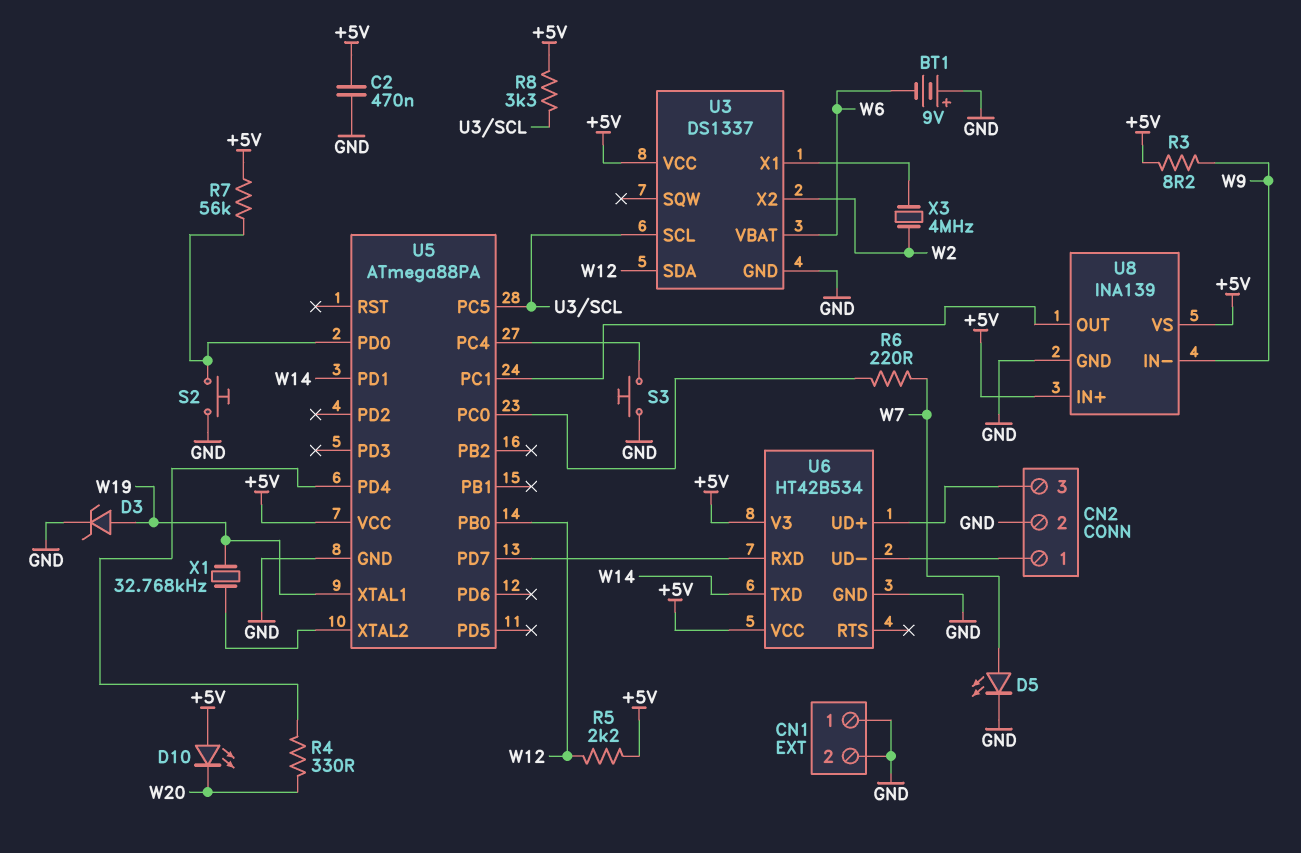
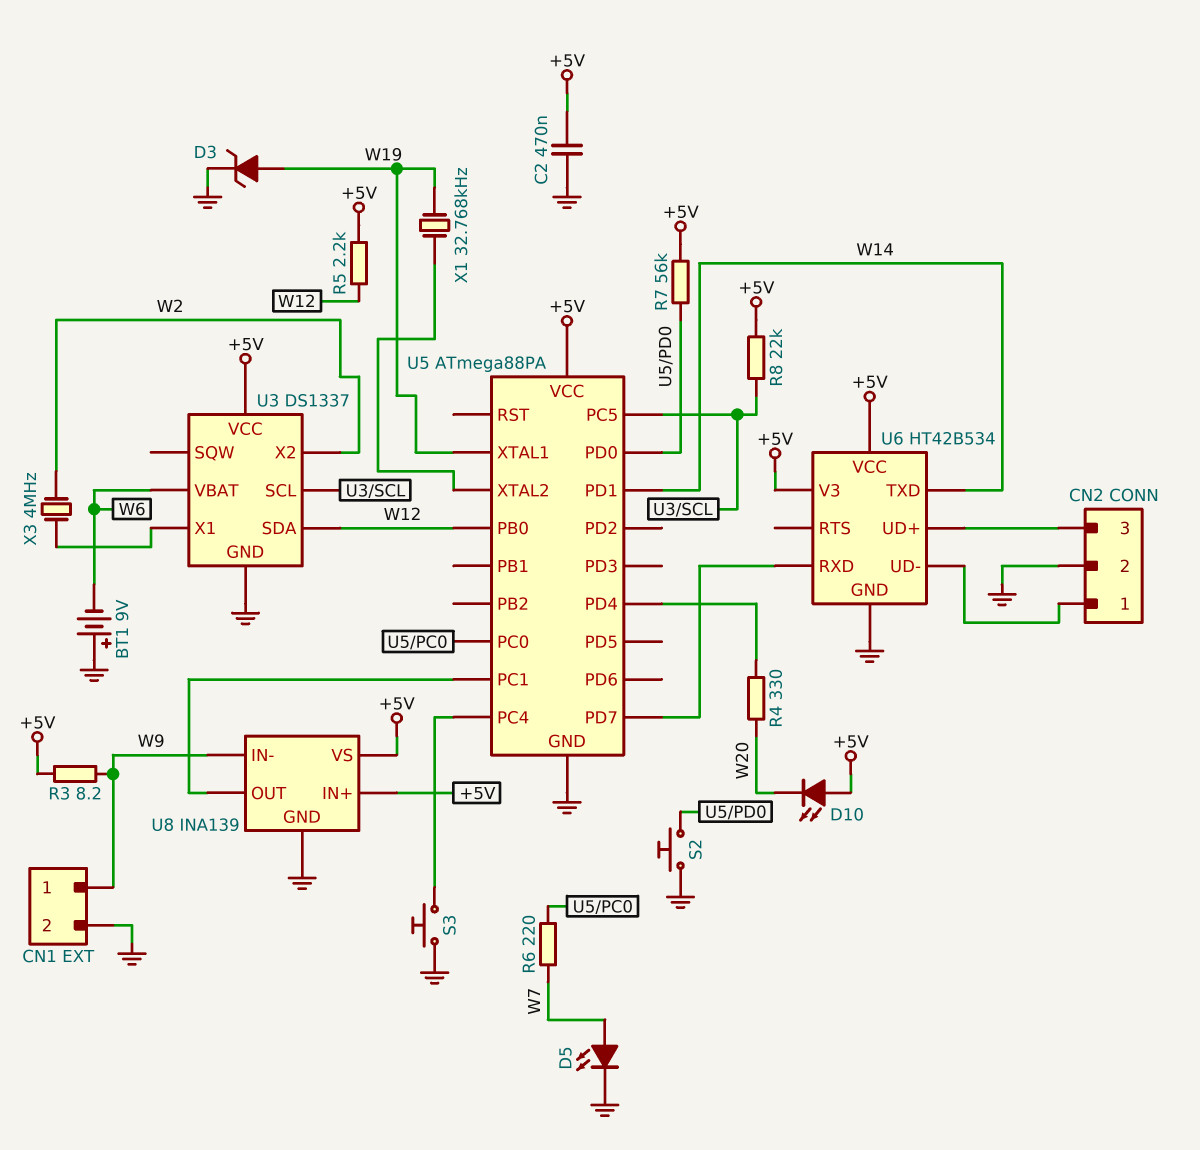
CN1 pin 1: GND -> W9
R8: 3.3k (+5V, U3/SCL) -> 22k (+5V, U3/SCL)

